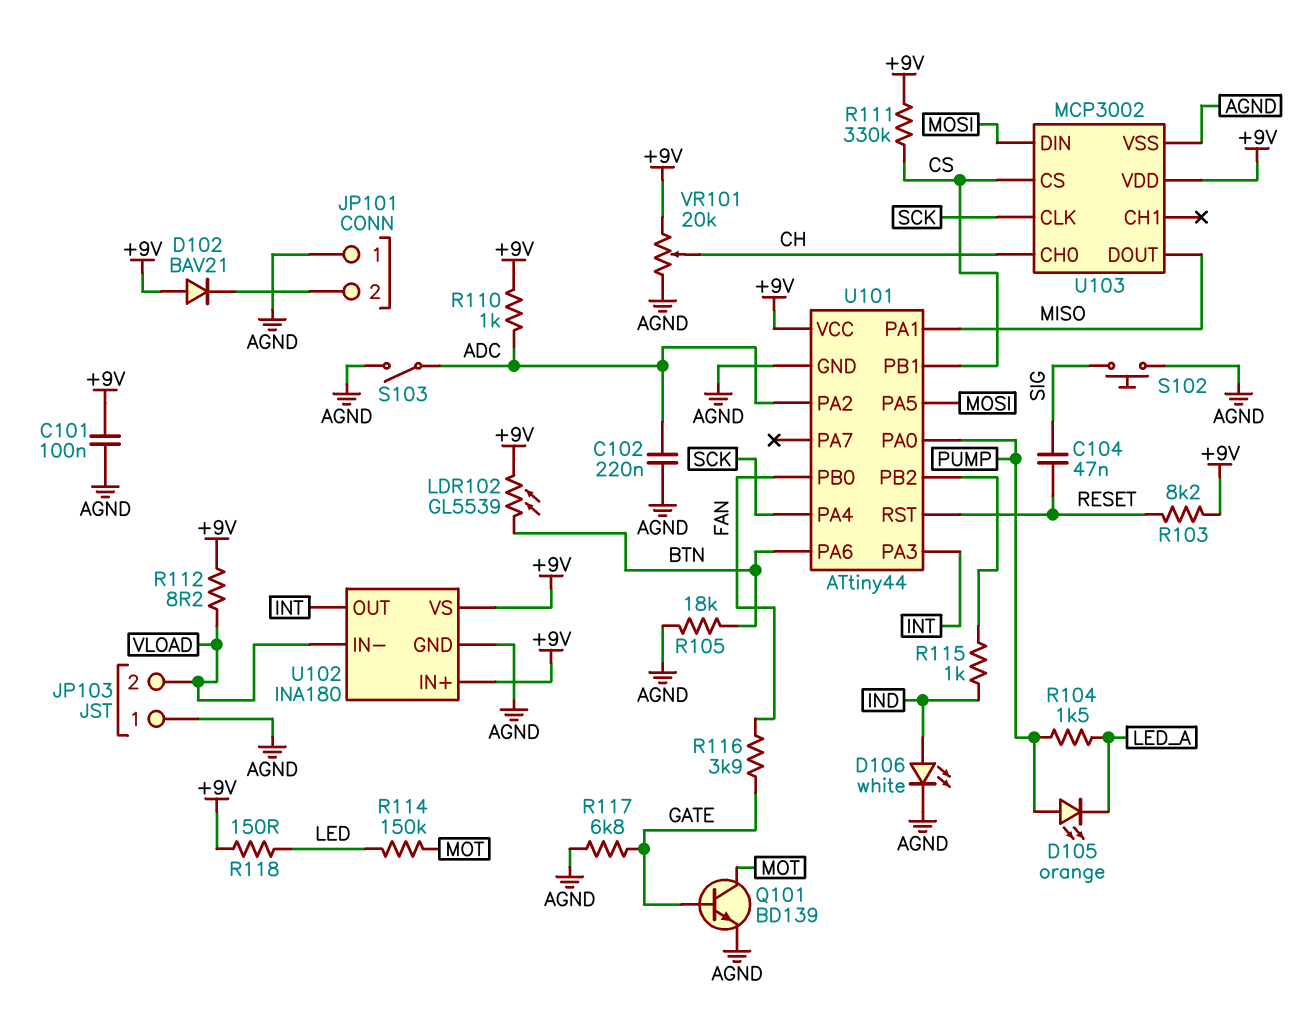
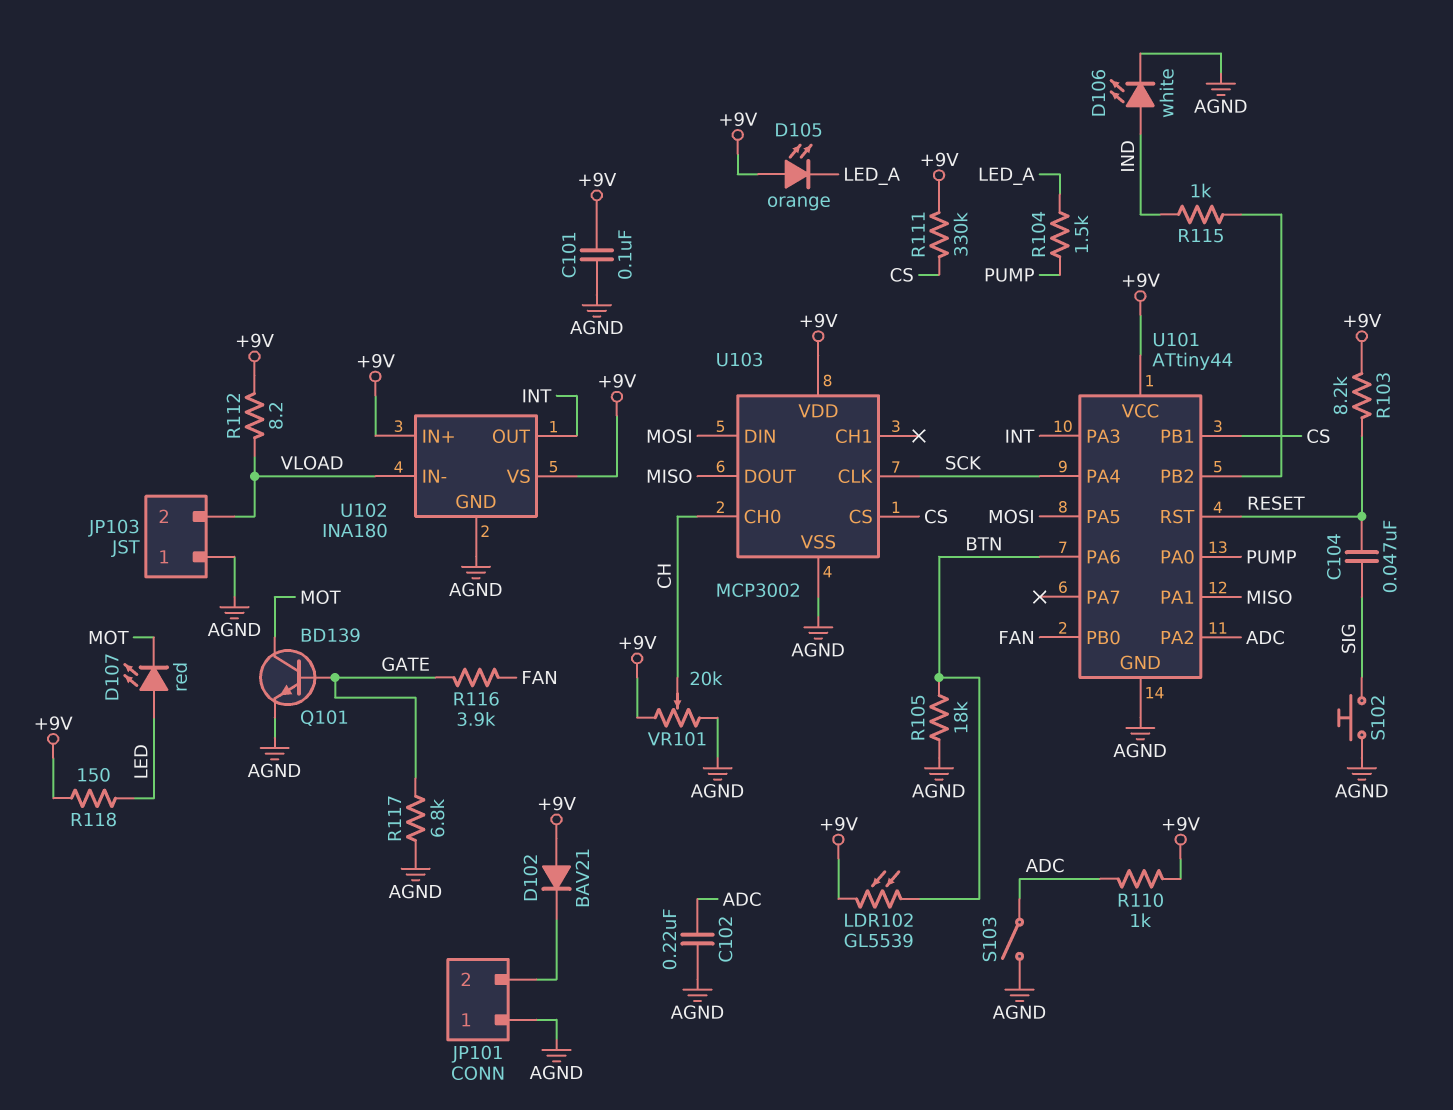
D105: LED orange (A PUMP, K LED_A) -> LED orange (A +9V, K LED_A)
D107: none -> LED red (A LED, K MOT)
R114: 150k (LED, MOT) -> none

